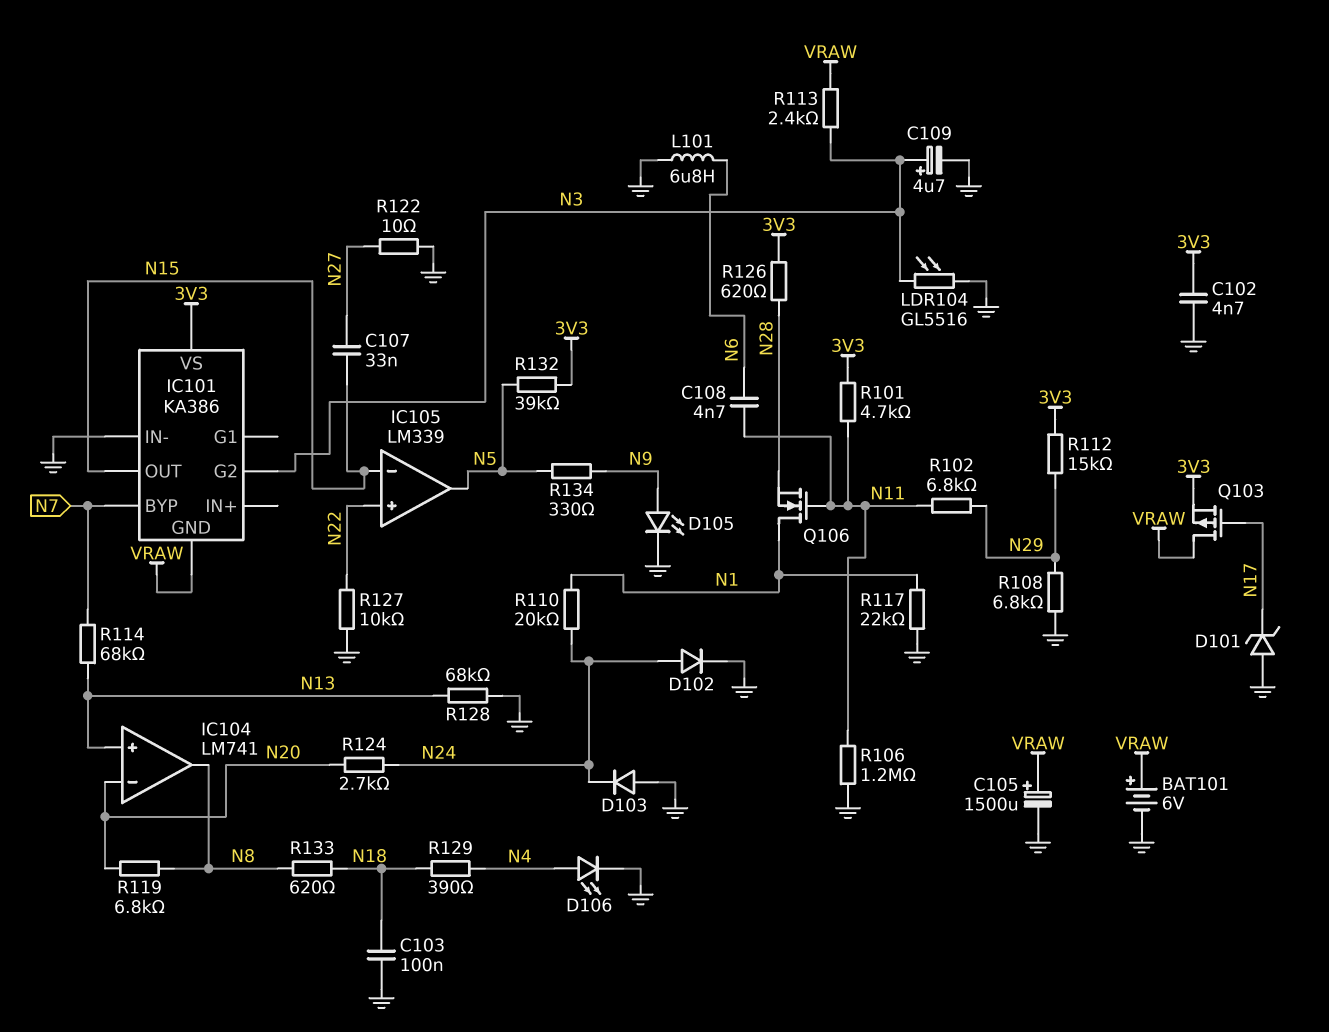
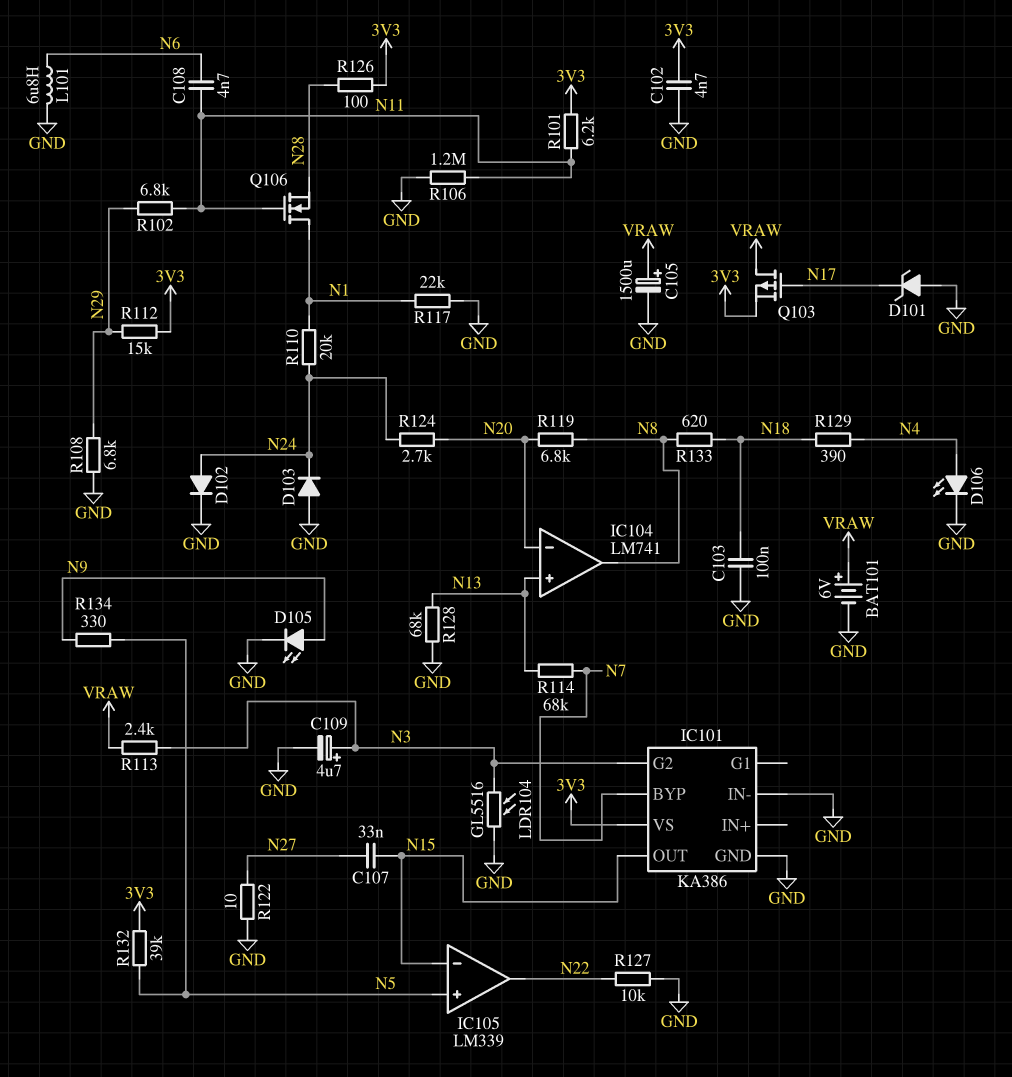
IC101 pin GND: VRAW -> GND
IC105 pin in+: N22 -> N5
IC105 pin out: N5 -> N22
R101: 4.7k (3V3, N11) -> 6.2k (3V3, N11)
R126: 620 (3V3, N28) -> 100 (3V3, N28)

